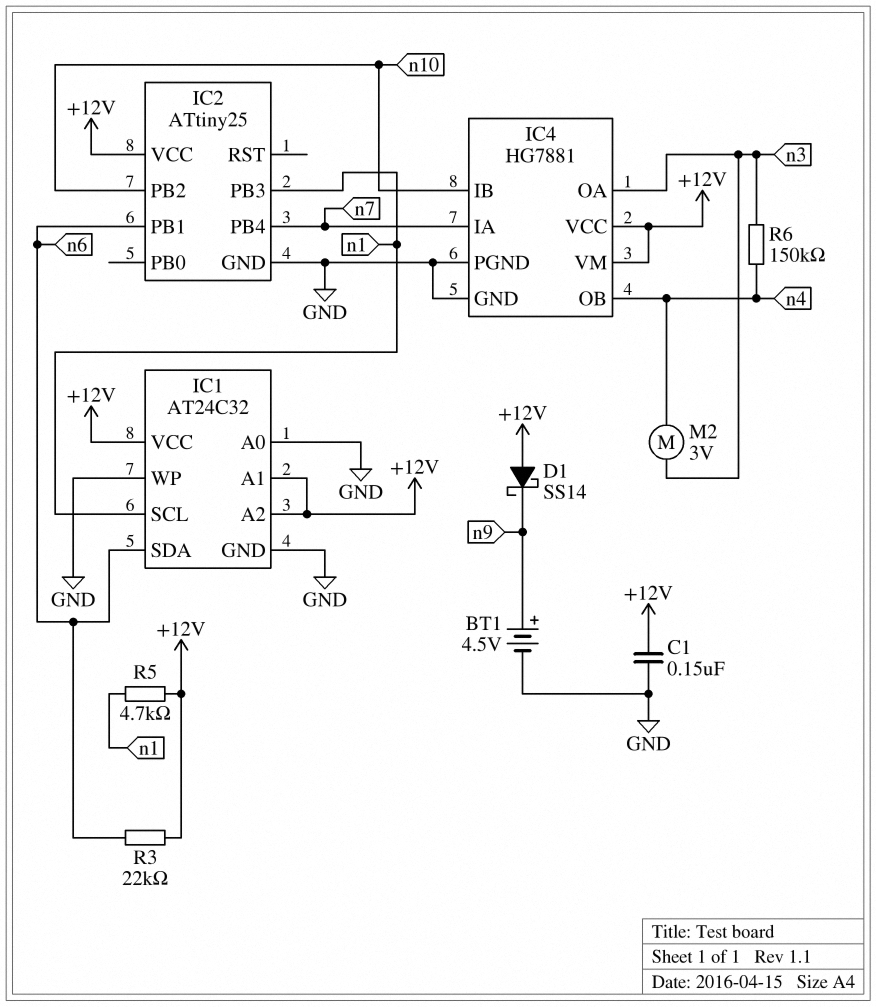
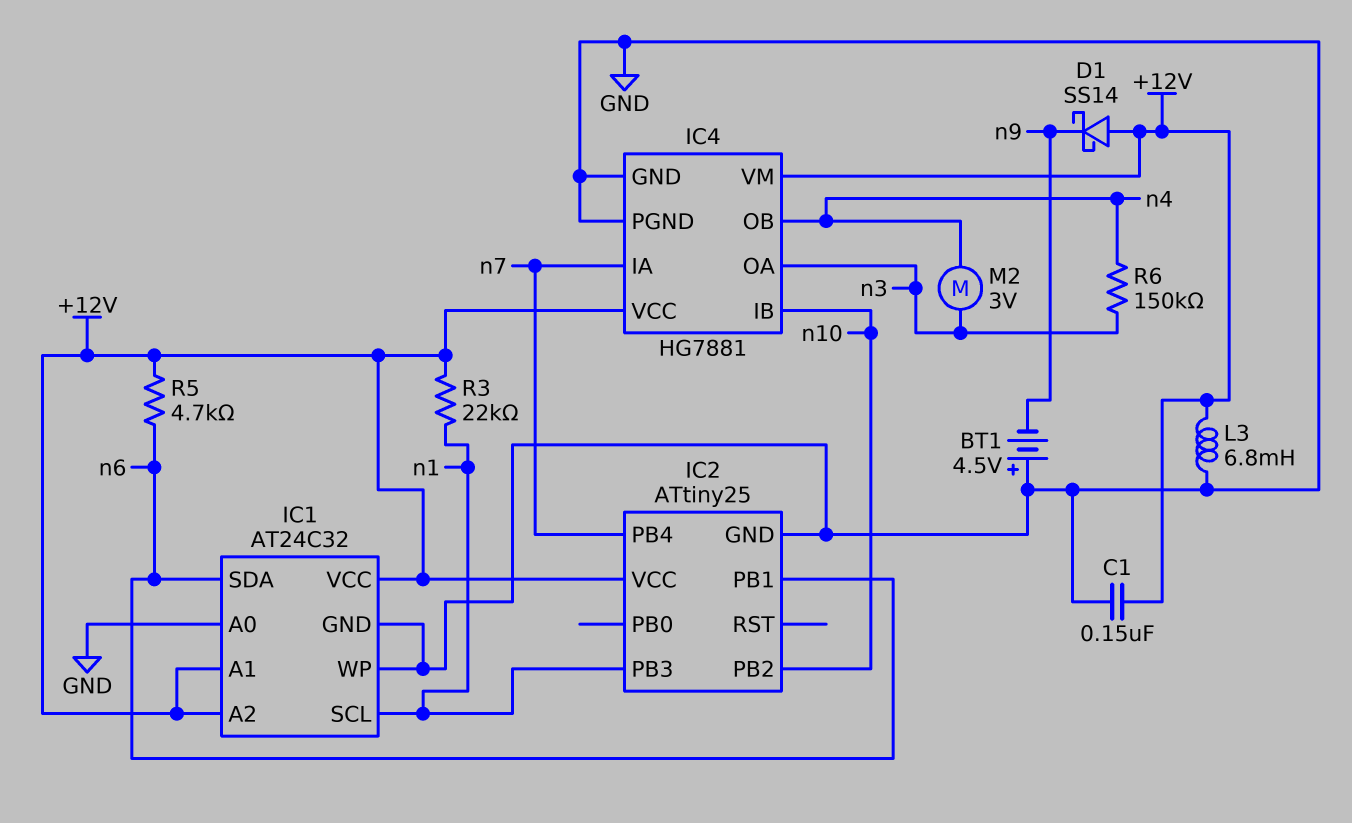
BT1: 4.5V (plus n9, minus GND) -> 4.5V (plus GND, minus n9)
L3: none -> 6.8mH (+12V, GND)
R3: 22k (+12V, n6) -> 22k (+12V, n1)
R5: 4.7k (+12V, n1) -> 4.7k (+12V, n6)

